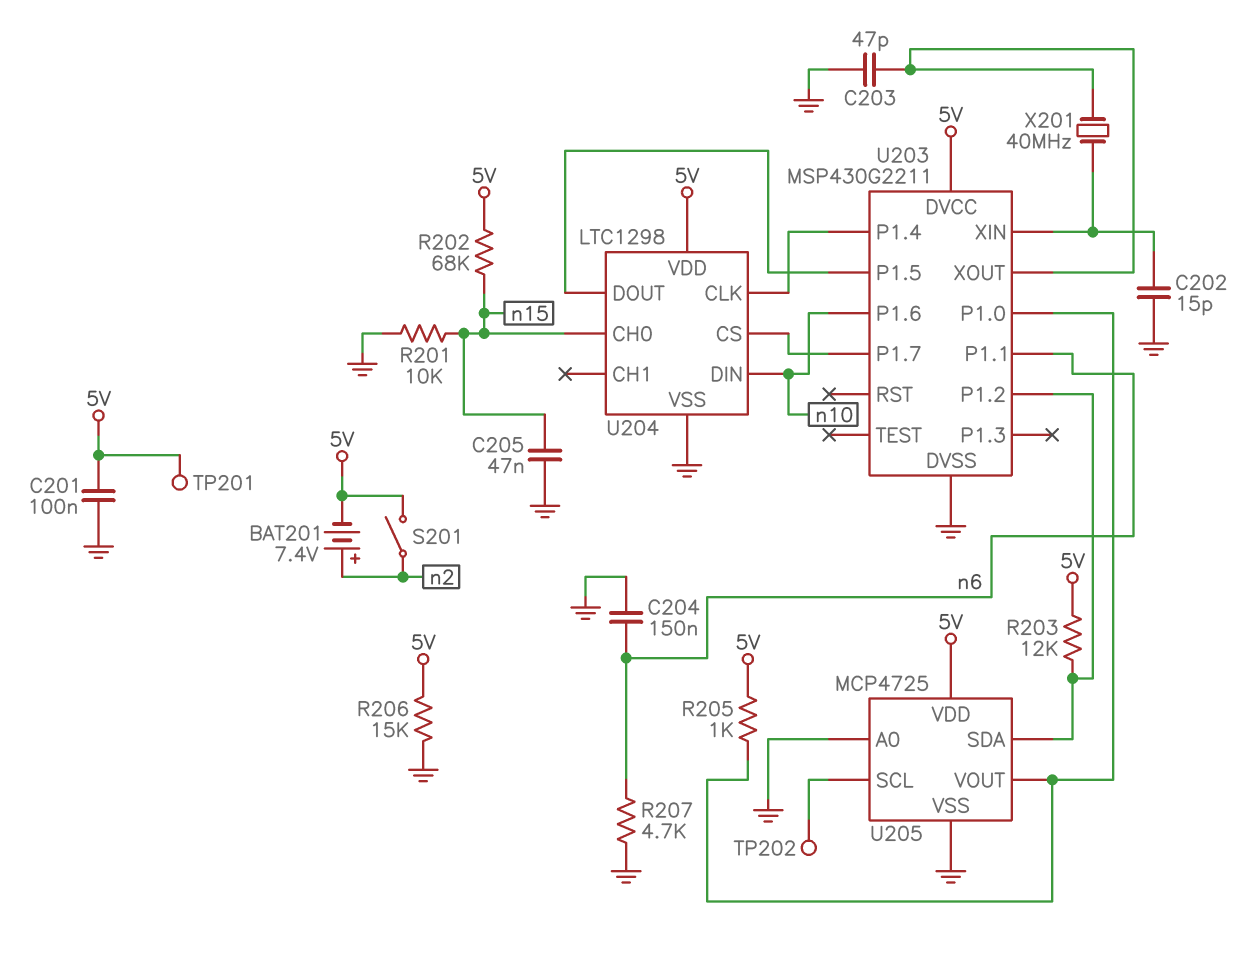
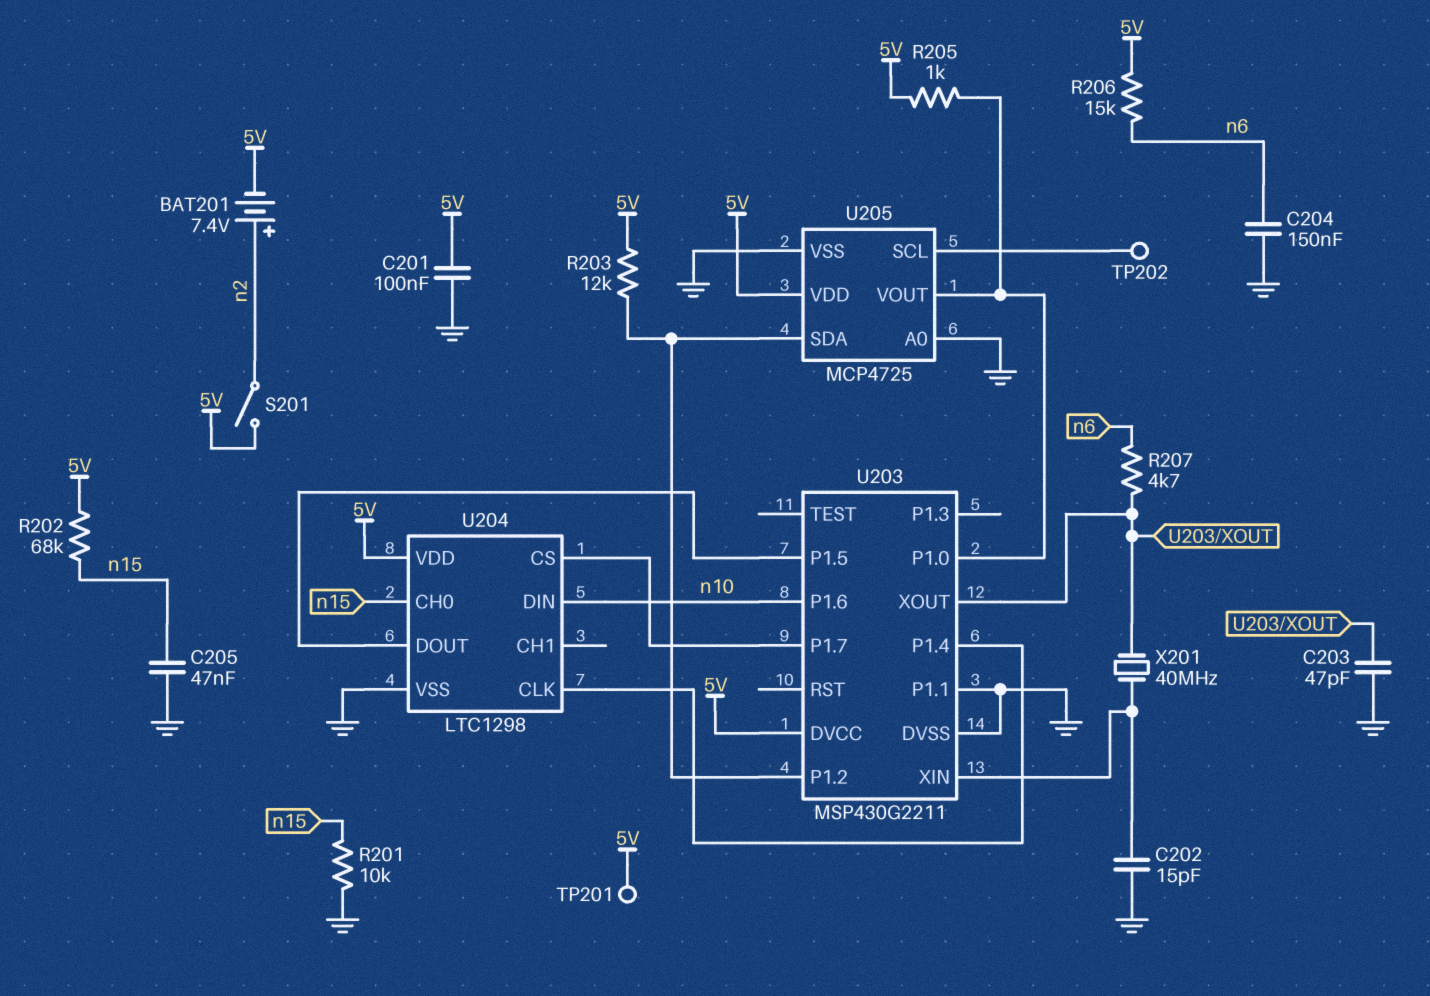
R206: 15k (5V, GND) -> 15k (5V, n6)
R207: 4.7k (GND, n6) -> 4.7k (U203/XOUT, n6)
U203 pin P1.1: n6 -> GND

